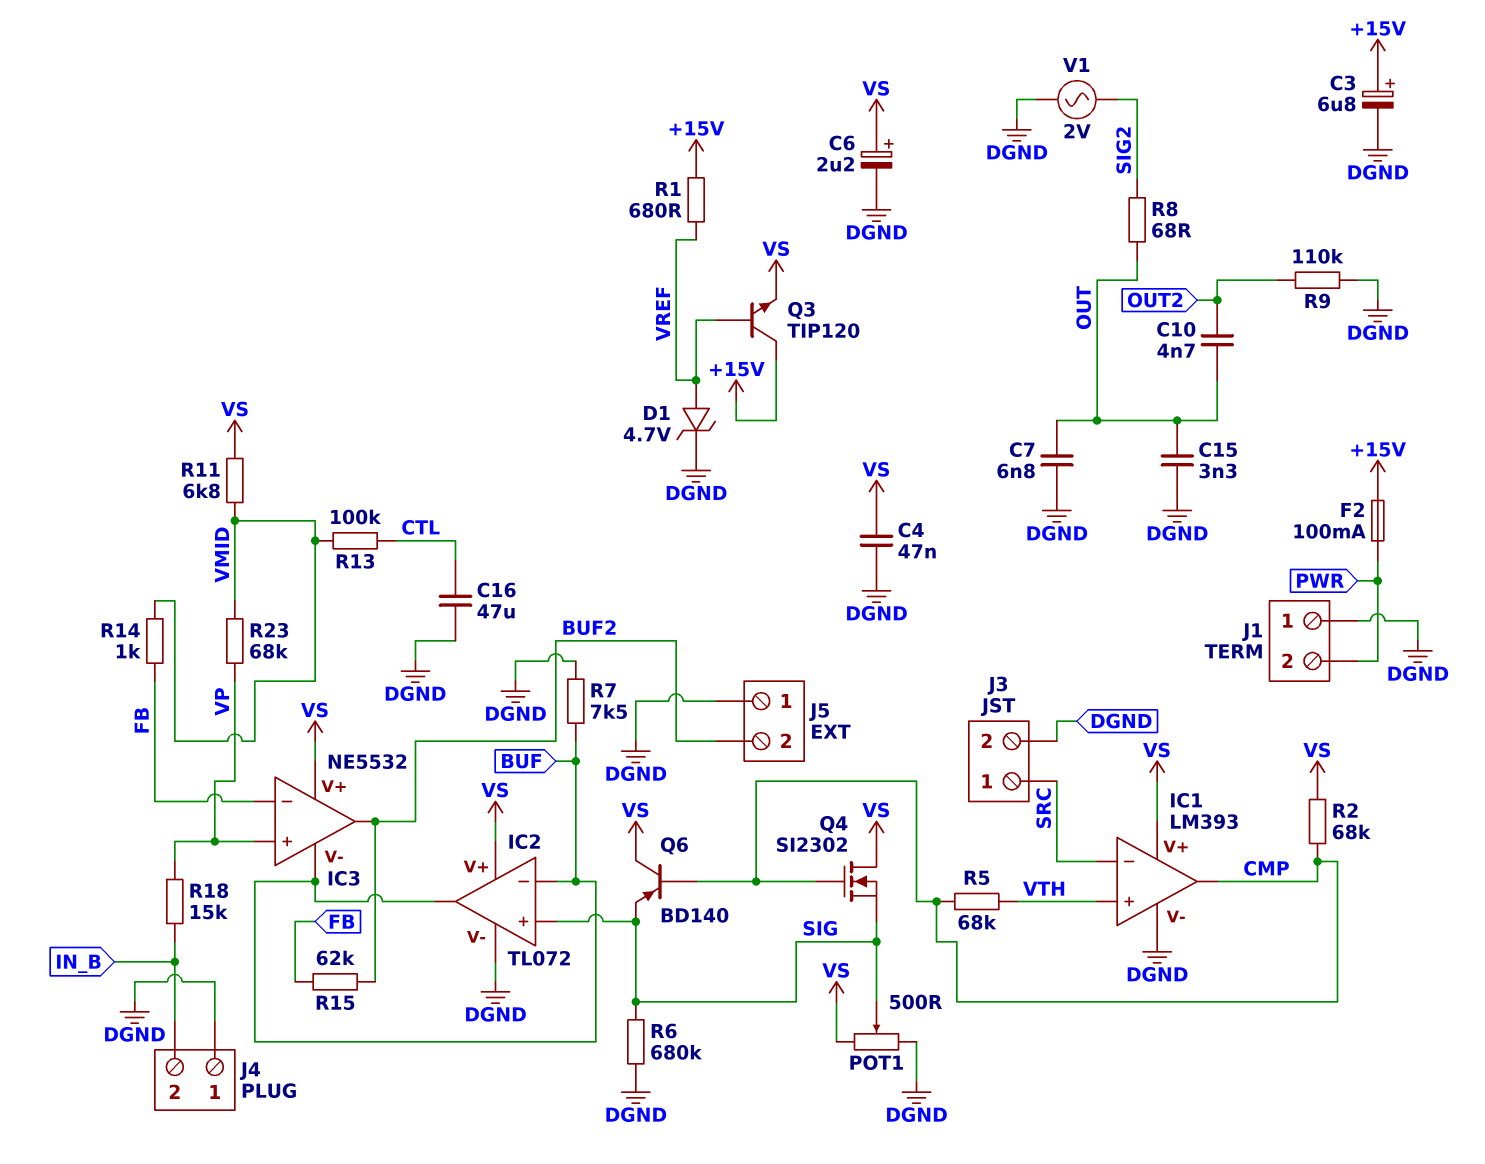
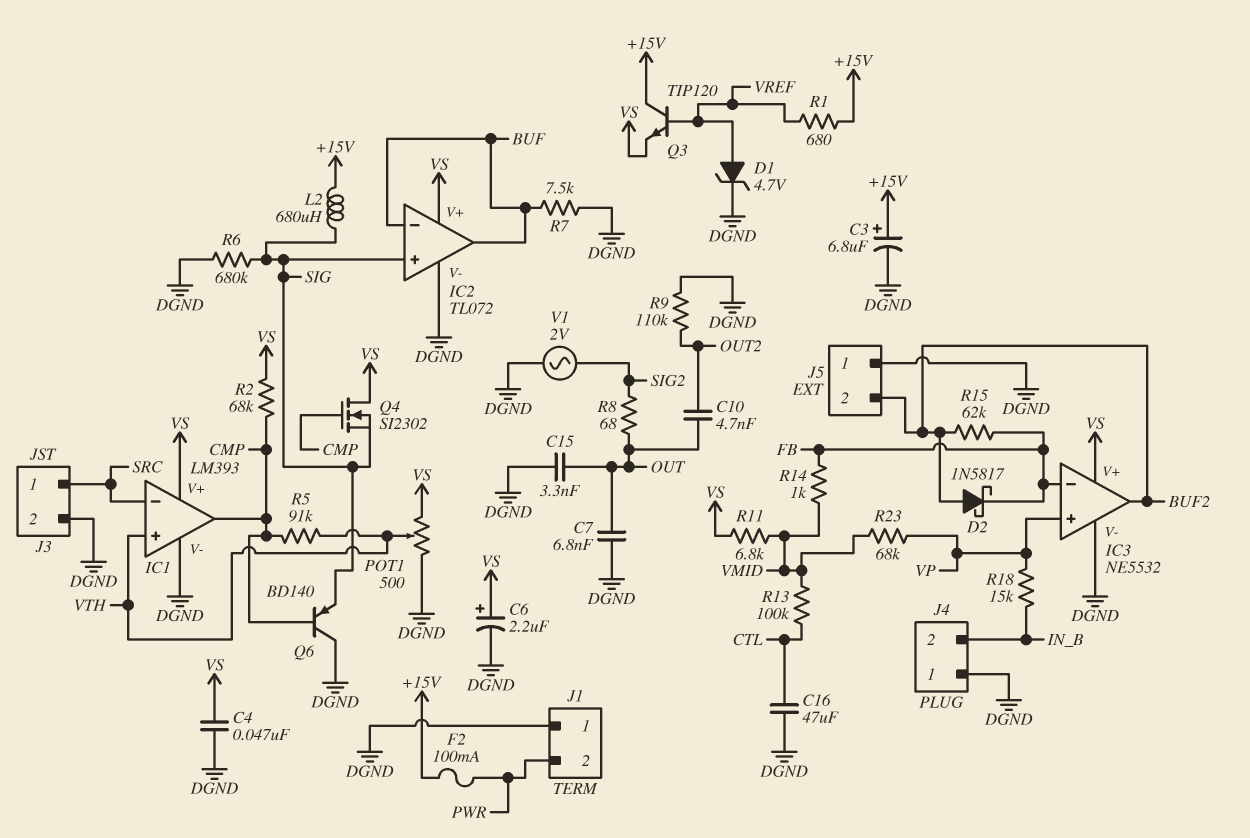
D2: none -> schottky 1N5817 (A BUF2, K FB)
IC3 pin V-: BUF -> DGND
L2: none -> 680uH (+15V, SIG)
POT1: 500 (DGND, VS, wiper SIG) -> 500 (DGND, VS, wiper VTH)
Q6: PNP BD140 (B CMP, C VS, E SIG) -> PNP BD140 (B CMP, C DGND, E SIG)
R5: 68k (CMP, VTH) -> 91k (CMP, VTH)

